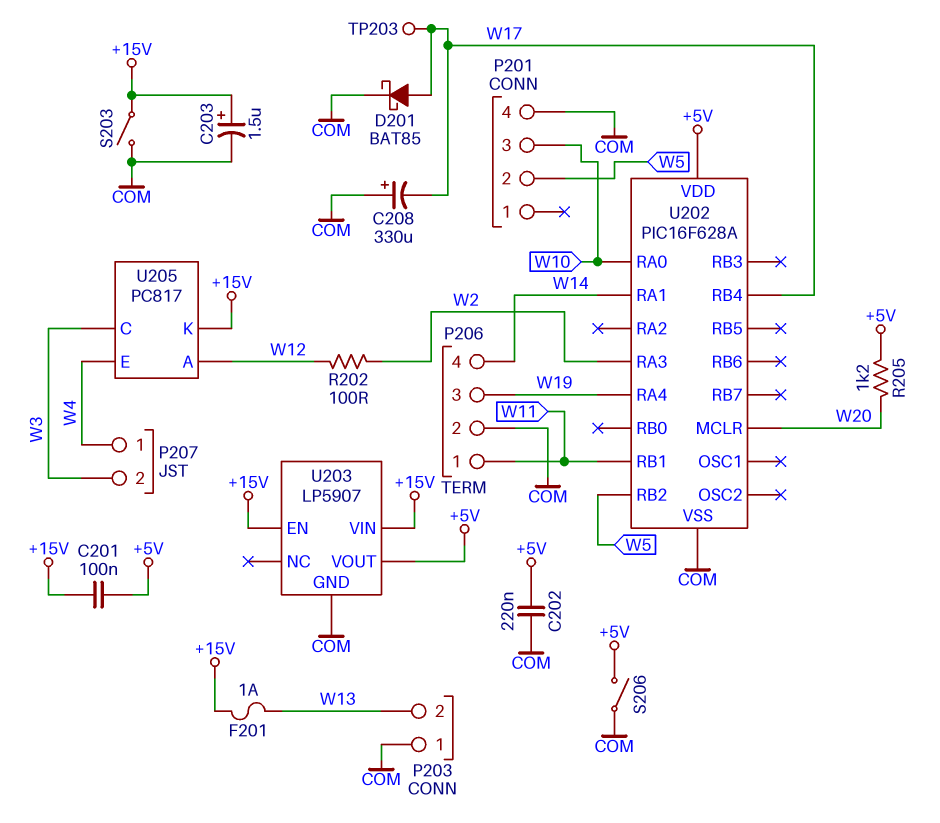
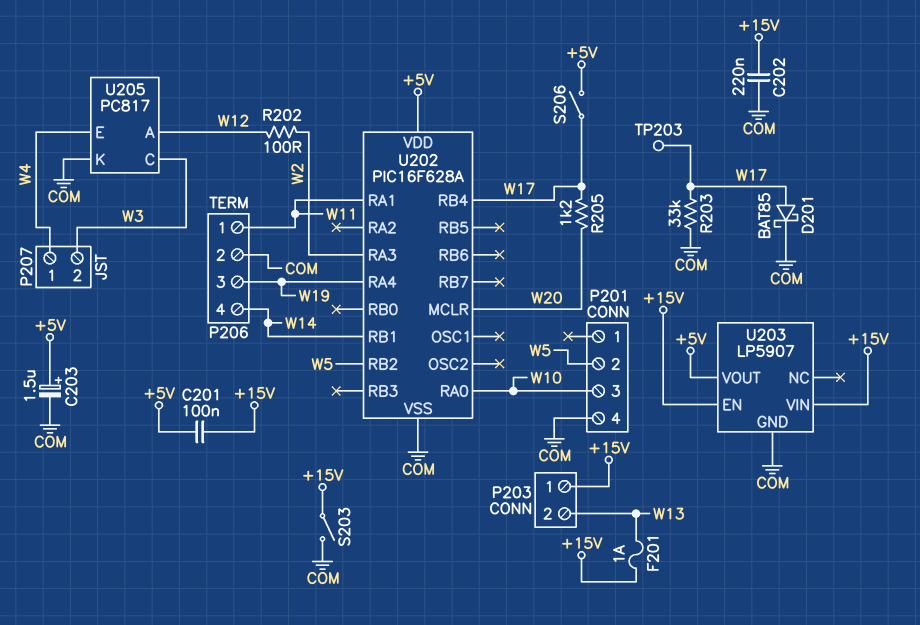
C202: 220nF (+5V, COM) -> 220nF (+15V, COM)
C203: 1.5uF (plus +15V, minus COM) -> 1.5uF (plus +5V, minus COM)
C208: 330uF (plus COM, minus W17) -> none
P203 pin 1: COM -> +15V
R203: none -> 33k (COM, W17)
R205: 1.2k (+5V, W20) -> 1.2k (W17, W20)
S206: switch (+5V, COM) -> switch (+5V, W17)
U202 pin RA1: W14 -> W11
U202 pin RB1: W11 -> W14
U205 pin K: +15V -> COM

